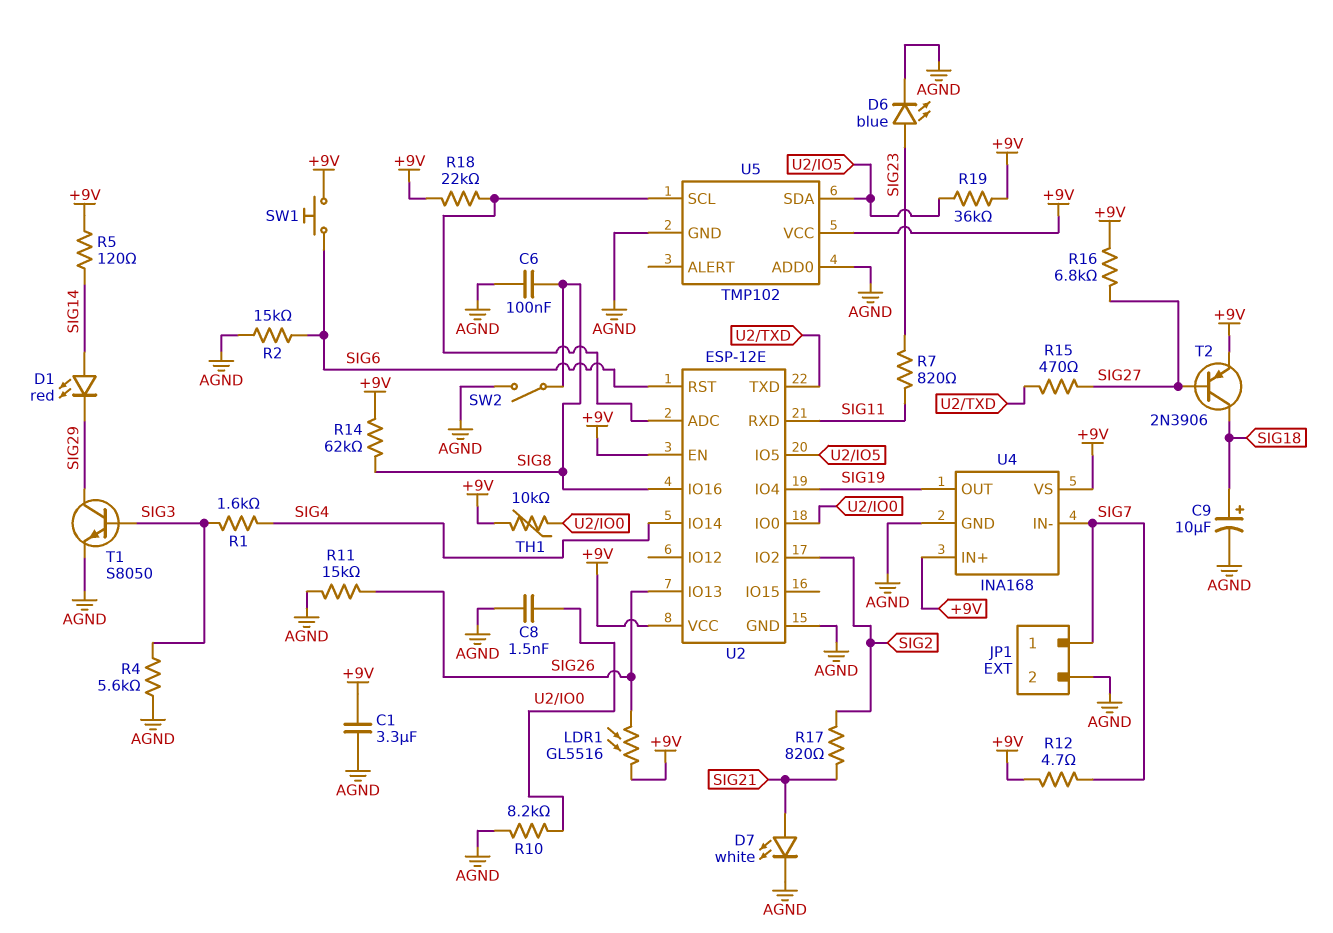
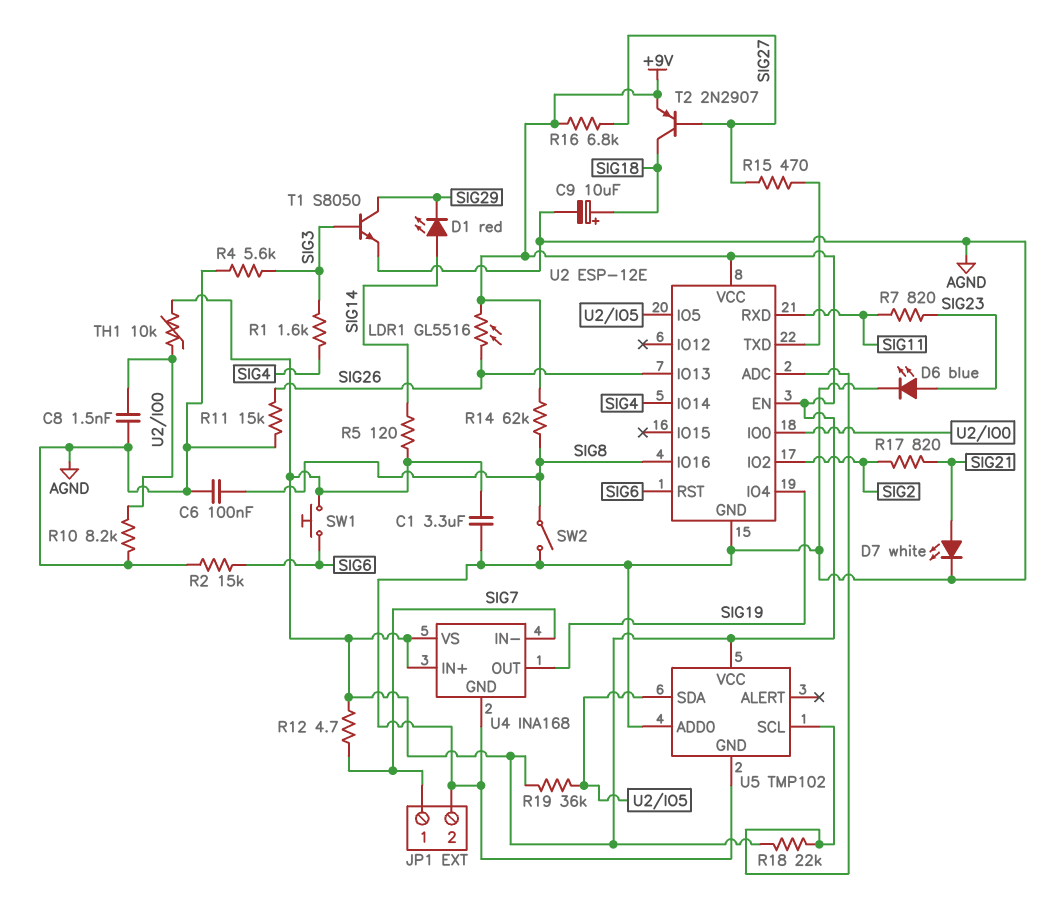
T2: PNP 2N3906 (B SIG27, C SIG18, E +9V) -> PNP 2N2907 (B SIG27, C SIG18, E +9V)

